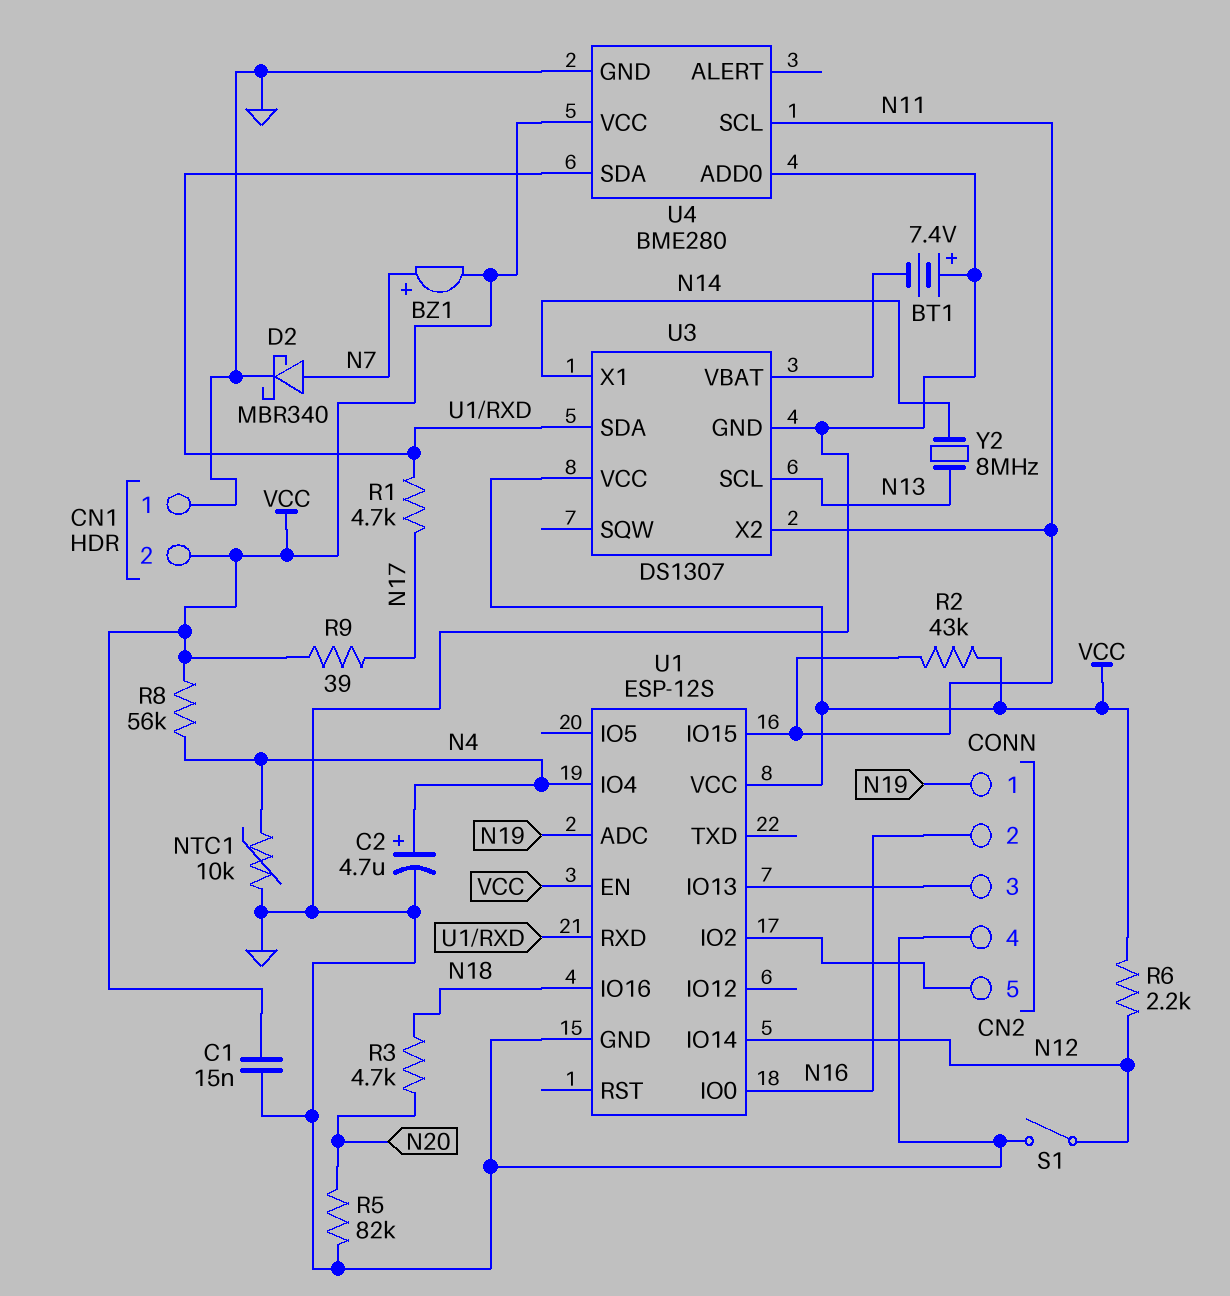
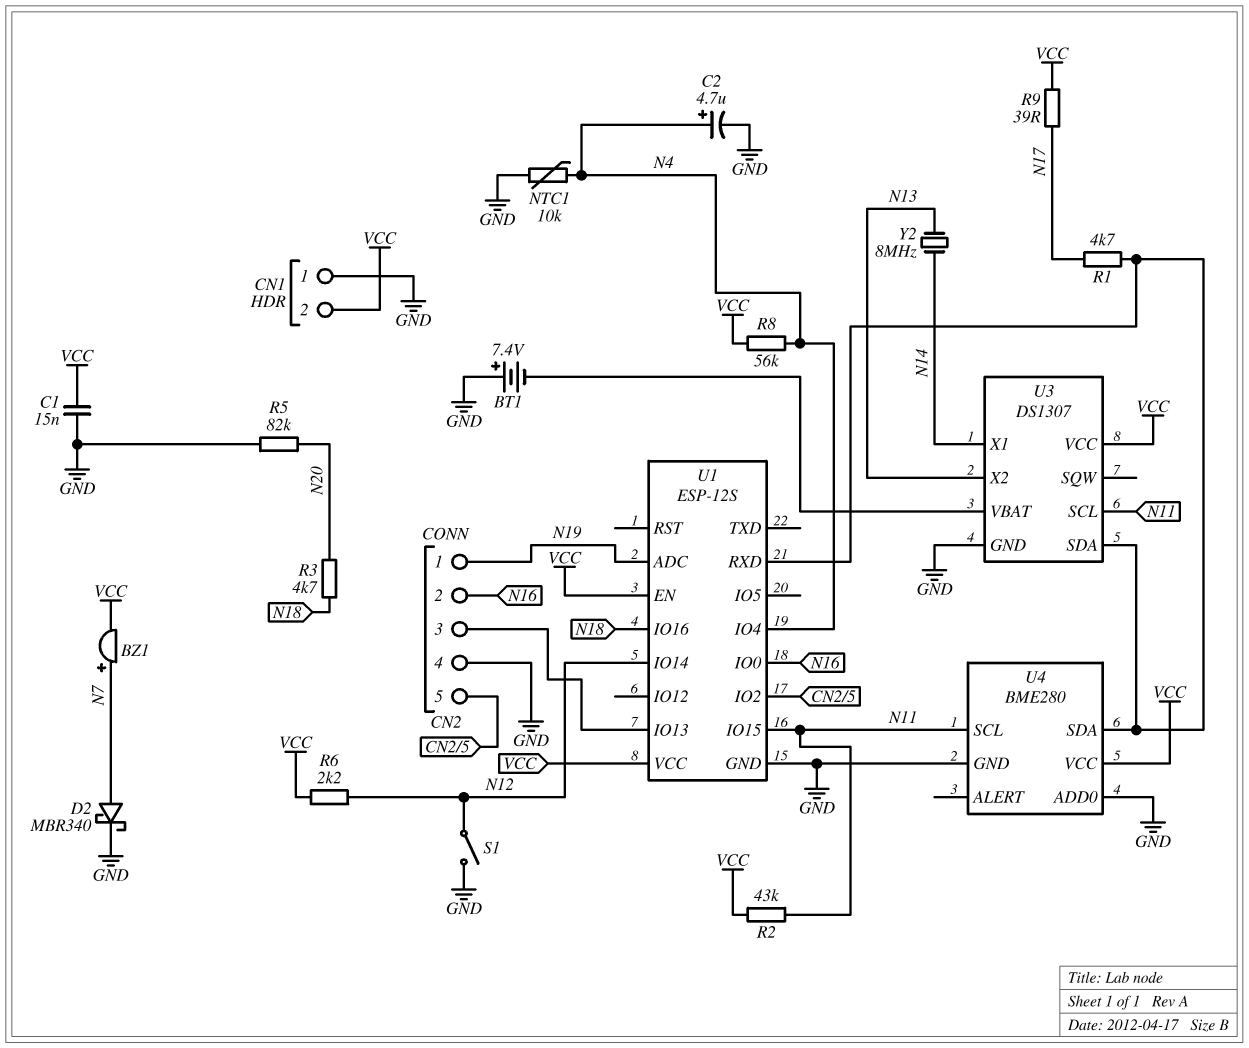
U3 pin SCL: N13 -> N11
U3 pin X2: N11 -> N13

